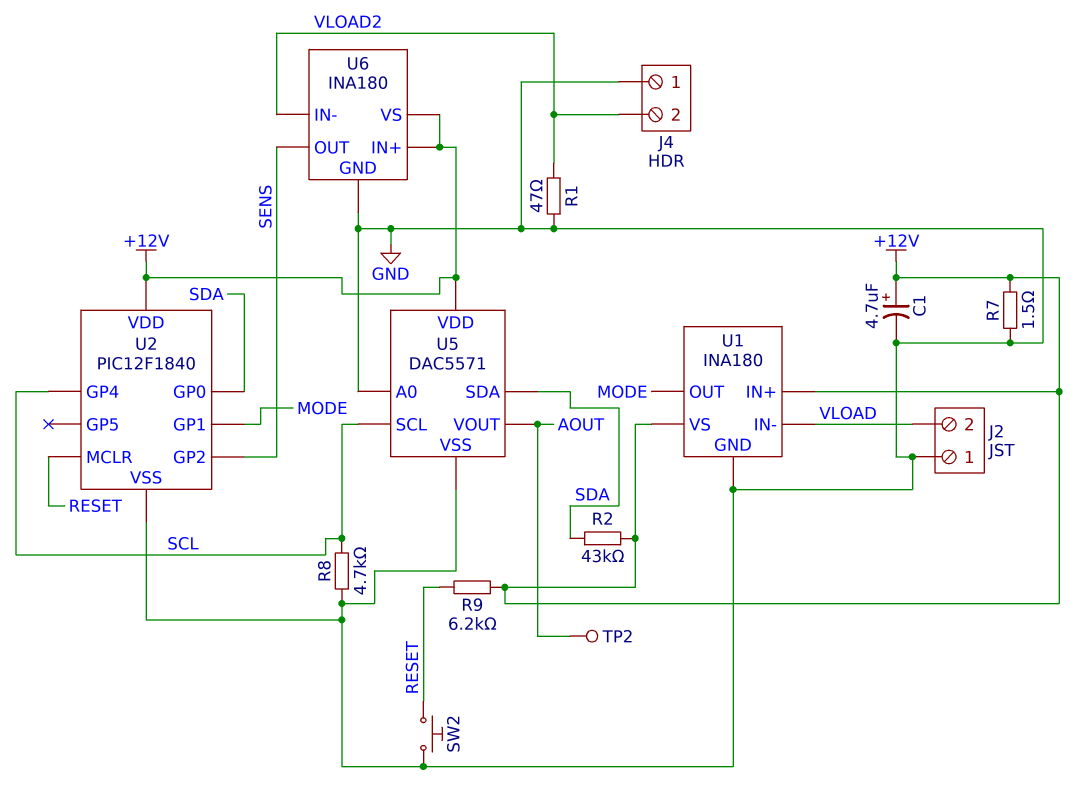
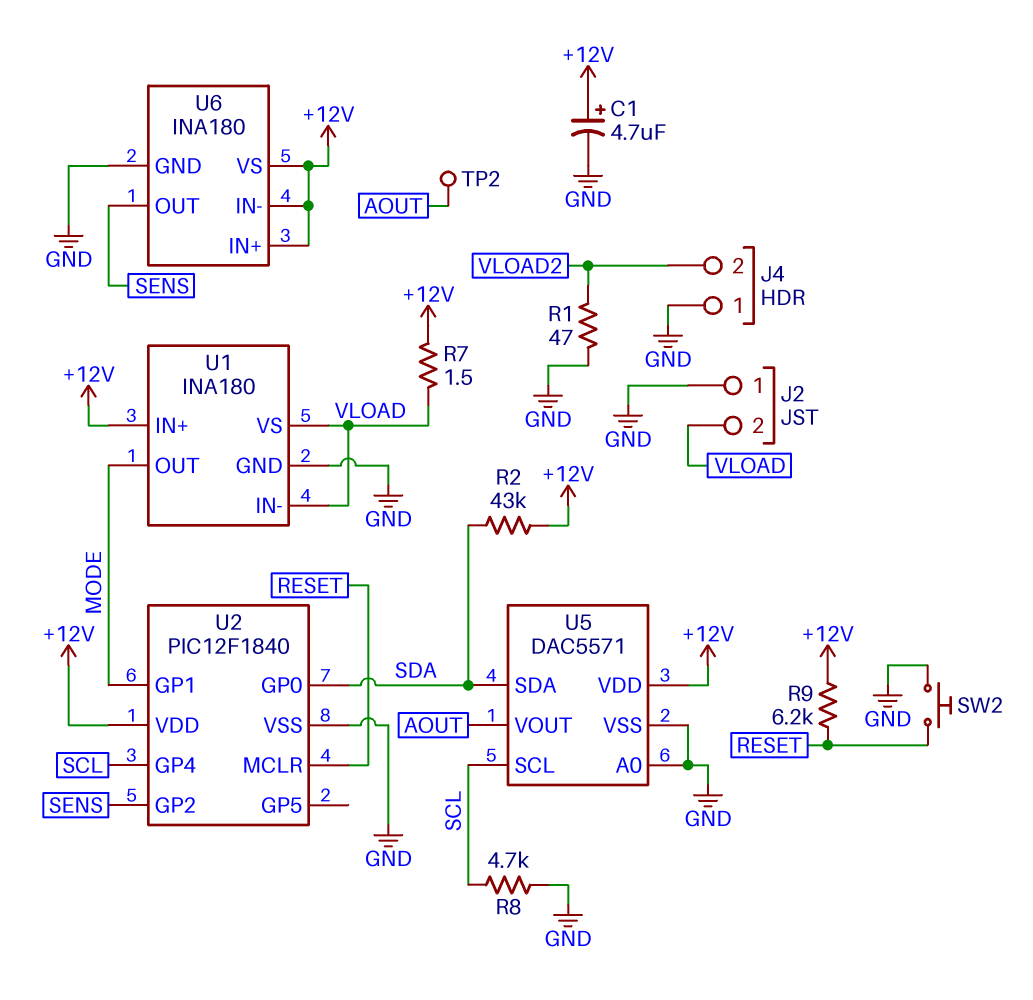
R7: 1.5 (+12V, GND) -> 1.5 (+12V, VLOAD)
U1 pin VS: +12V -> VLOAD
U6 pin IN-: VLOAD2 -> +12V

